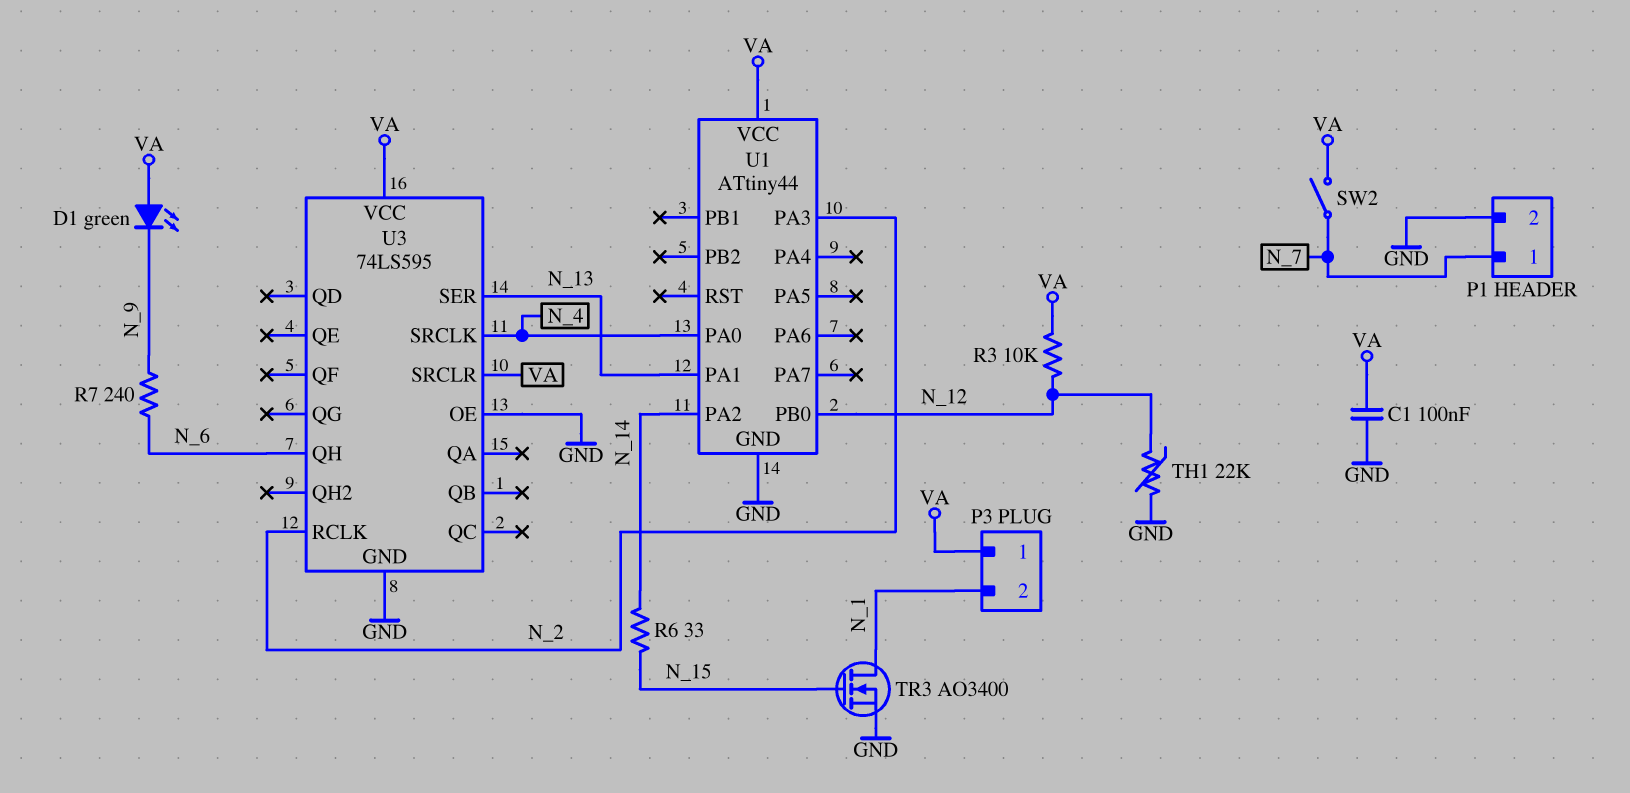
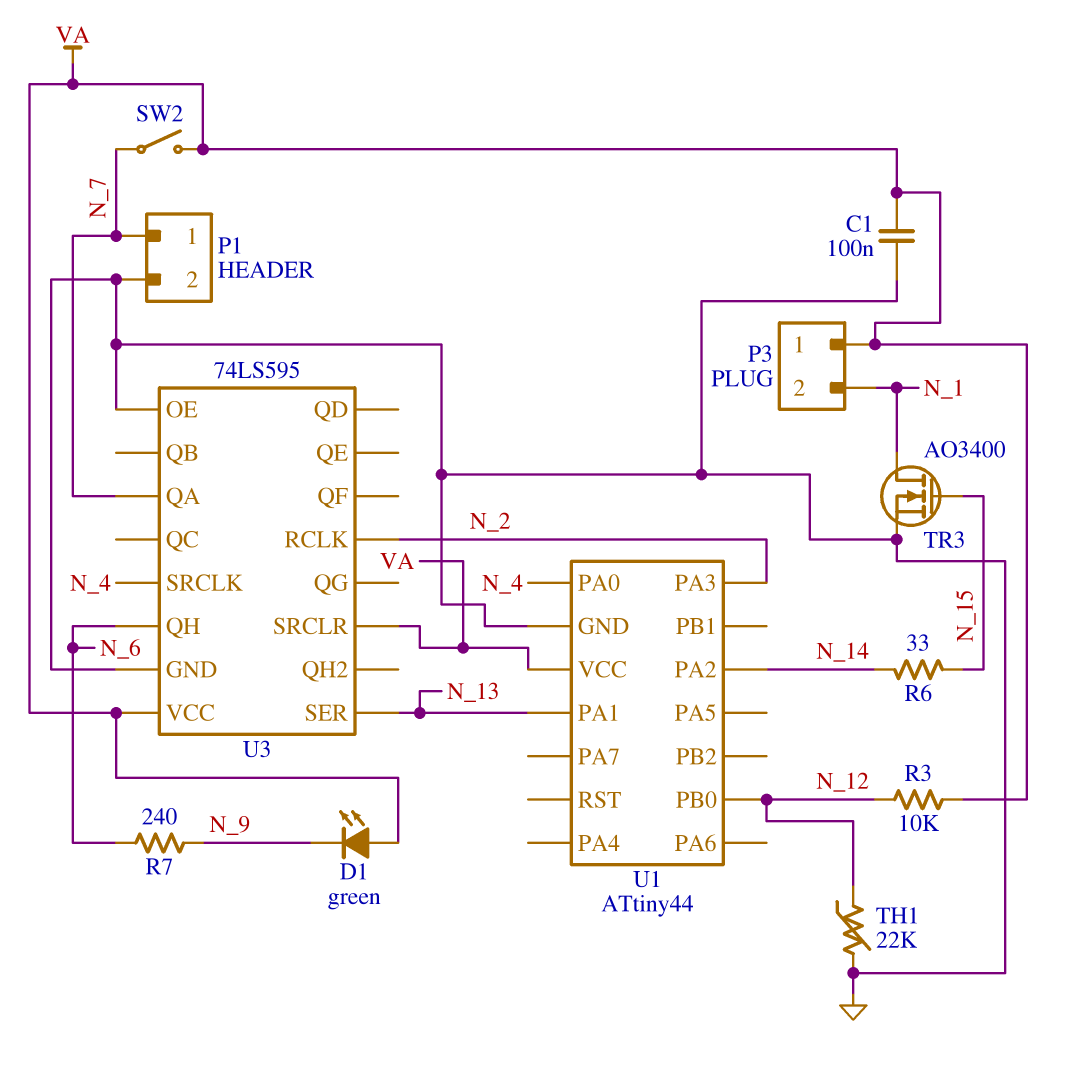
U3 pin QA: none -> N_7

